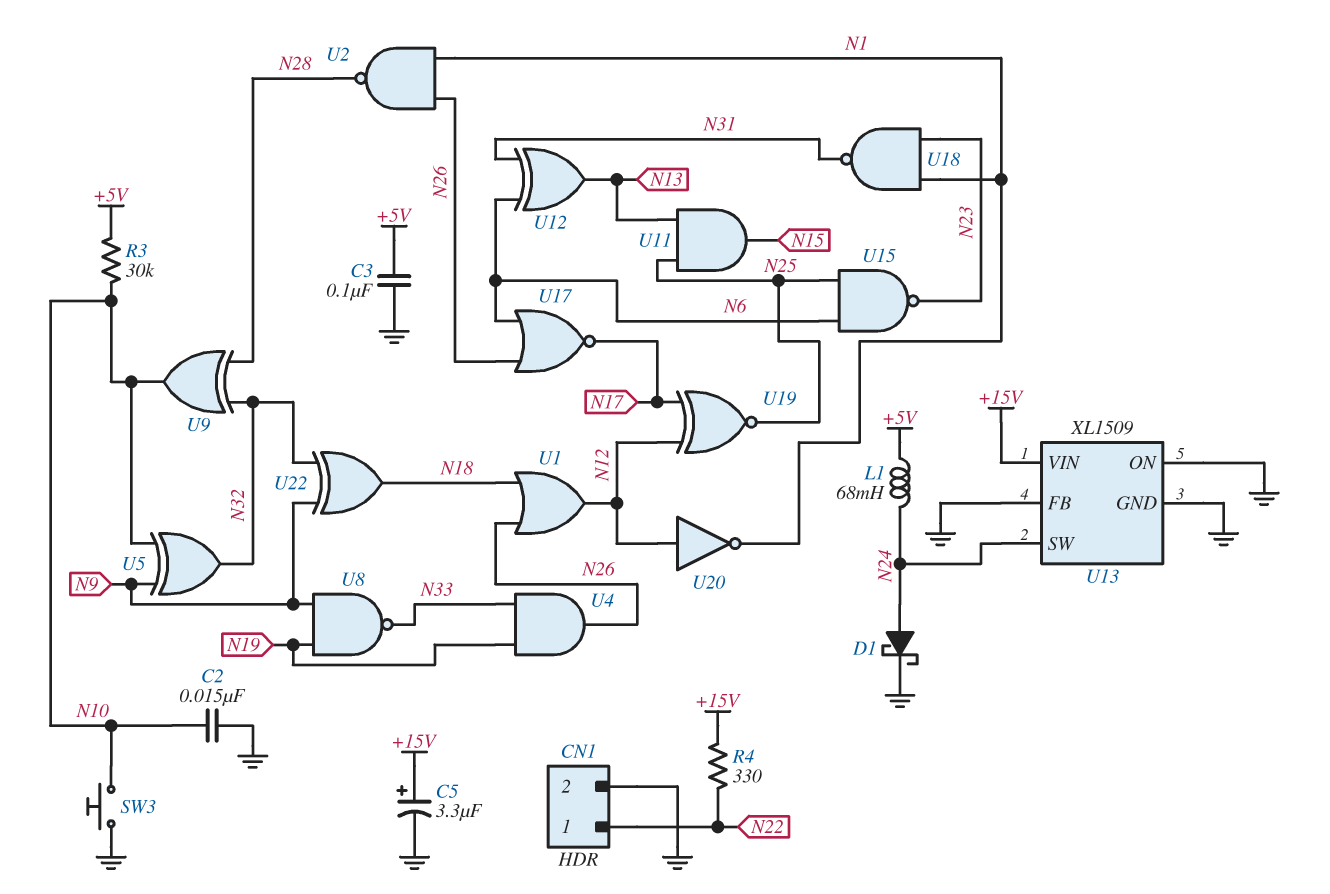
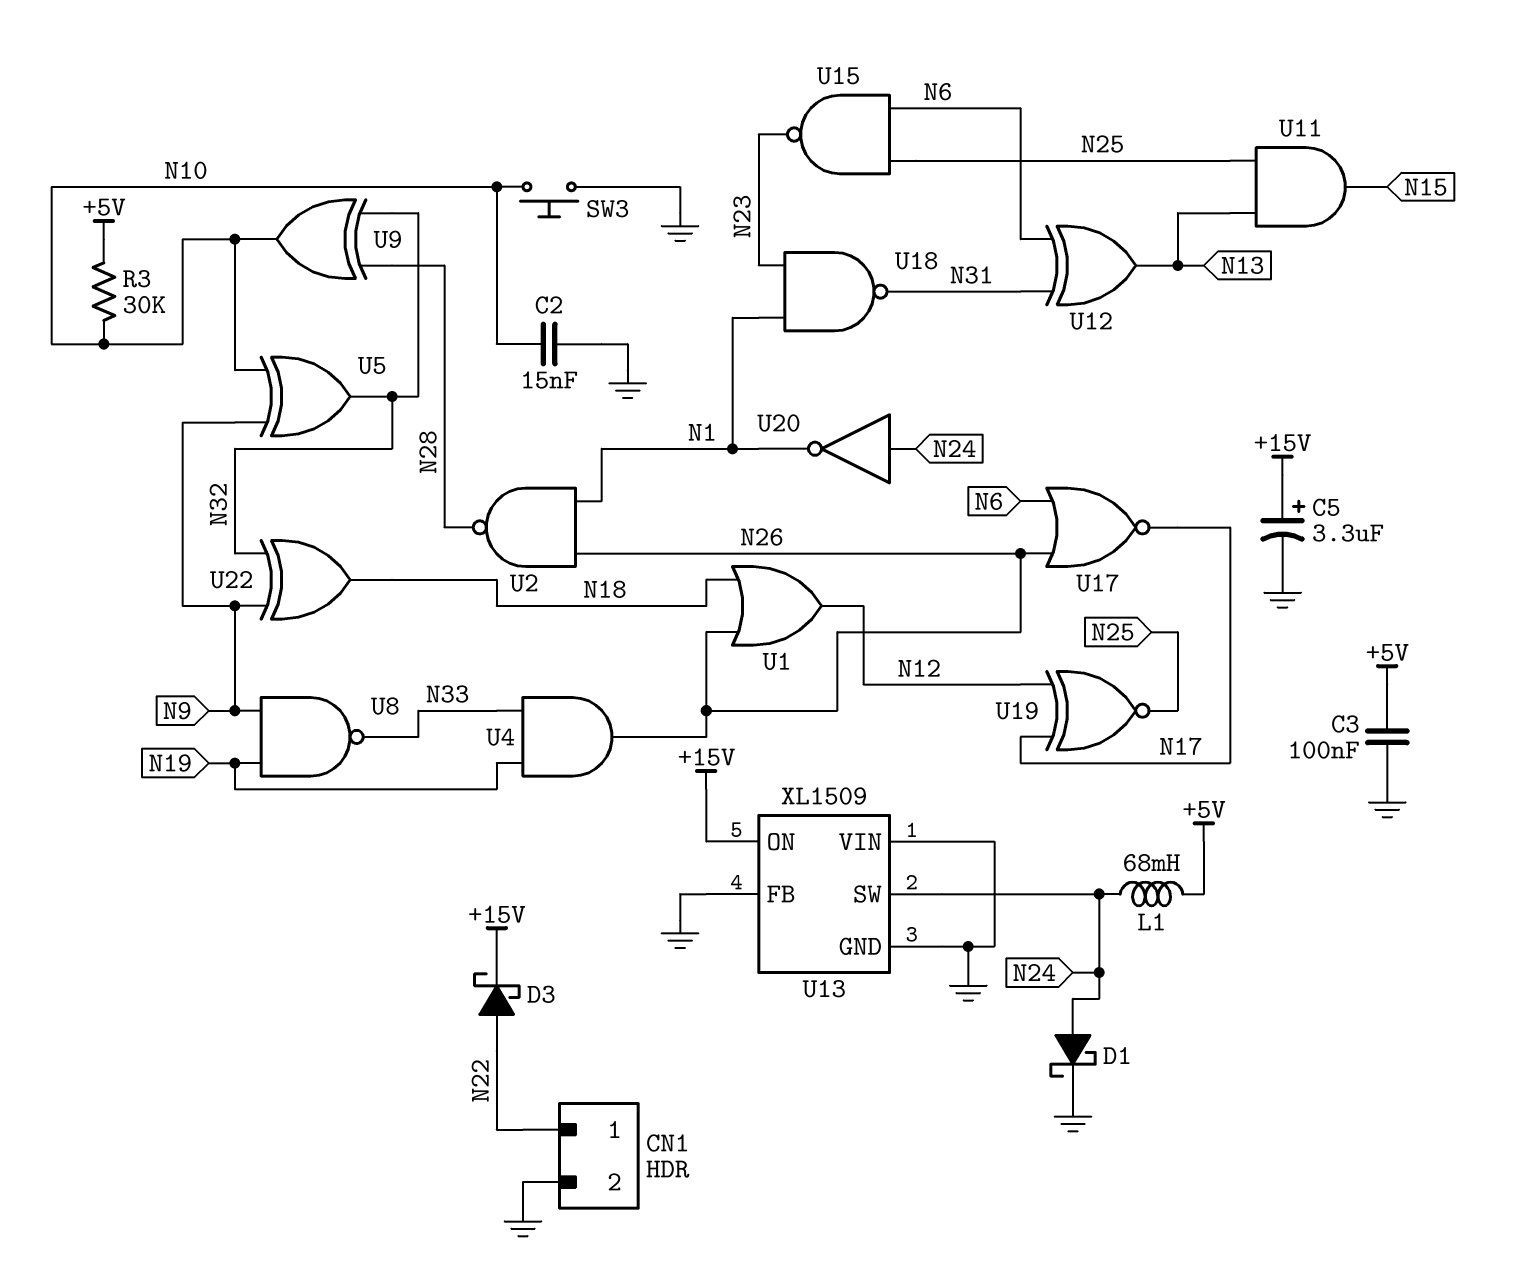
D3: none -> schottky (A N22, K +15V)
R4: 330 (+15V, N22) -> none
U13 pin ON: GND -> +15V
U13 pin VIN: +15V -> GND
U20: NOT (in N12, out N1) -> NOT (in N24, out N1)

